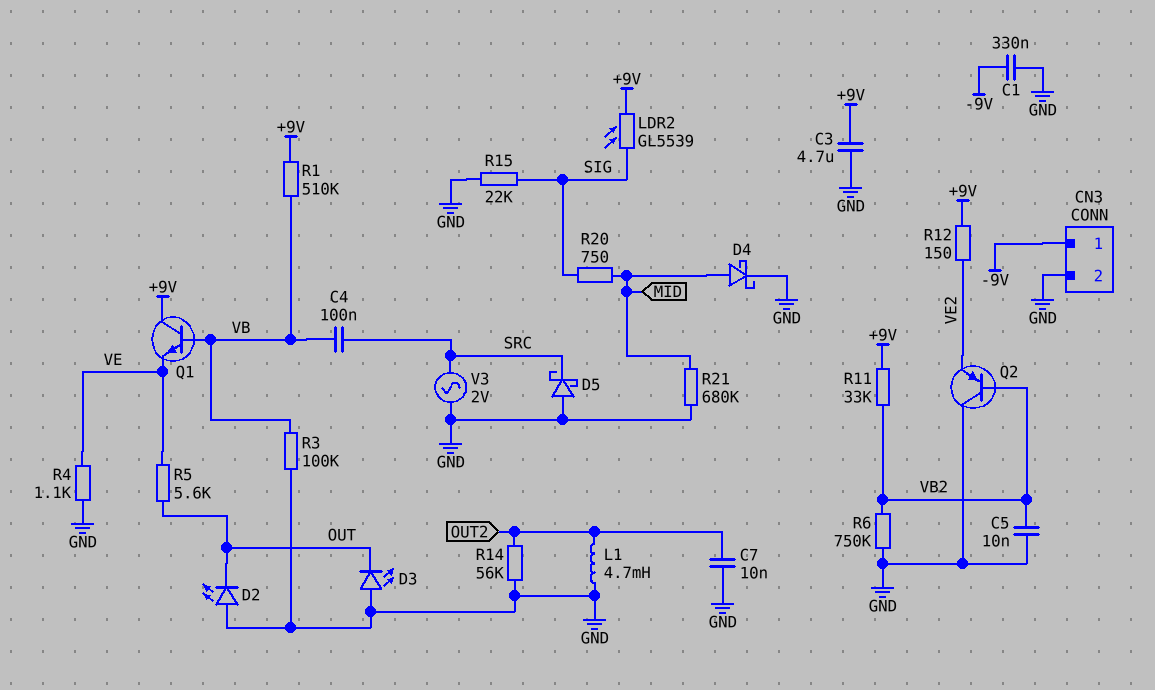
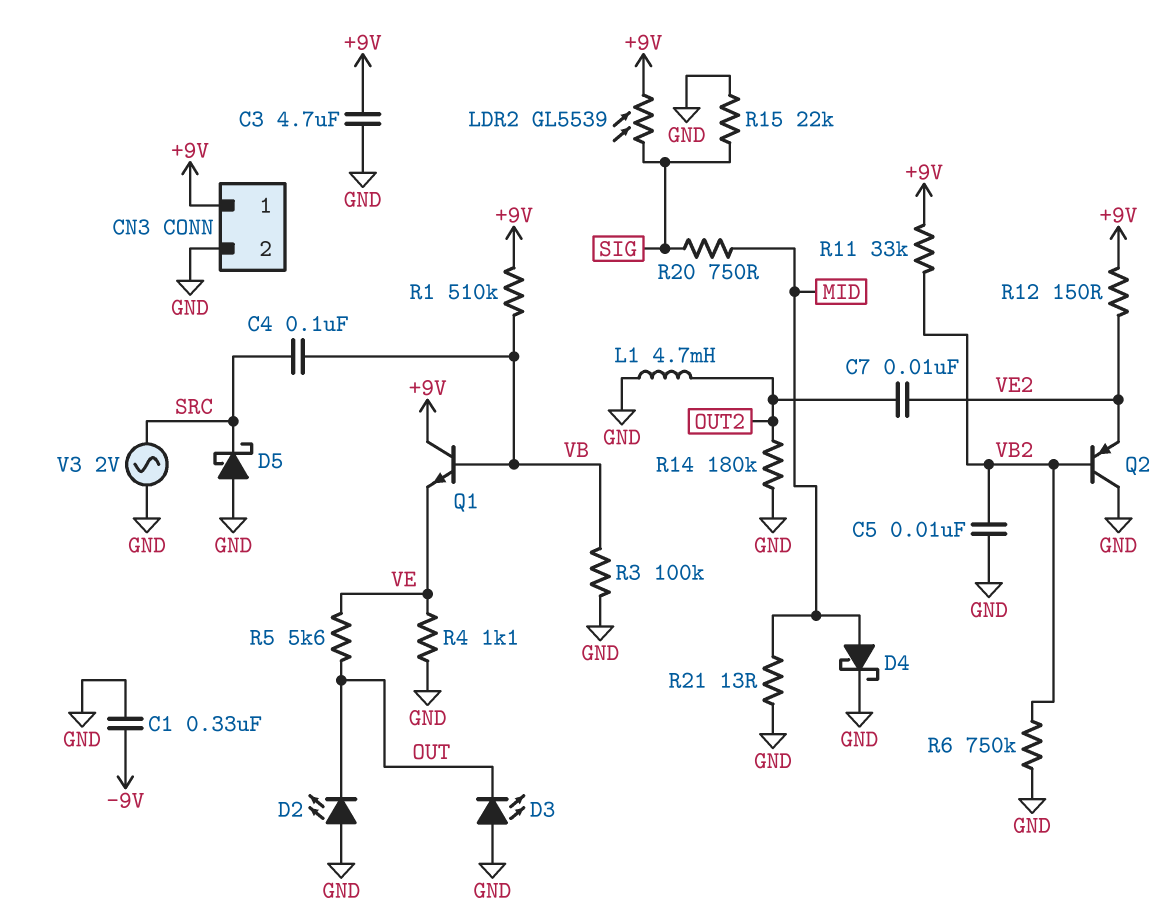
C7: 10nF (GND, OUT2) -> 10nF (OUT2, VE2)
CN3 pin 1: -9V -> +9V
R14: 56k (GND, OUT2) -> 180k (GND, OUT2)
R21: 680k (GND, MID) -> 13 (GND, MID)

